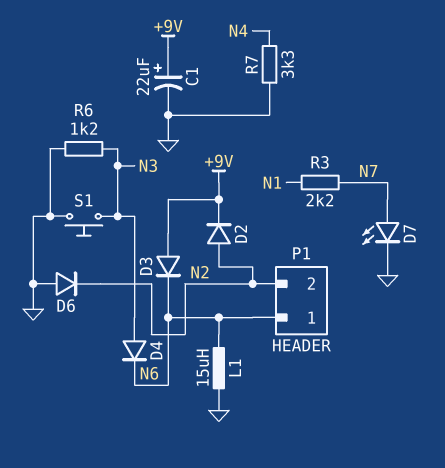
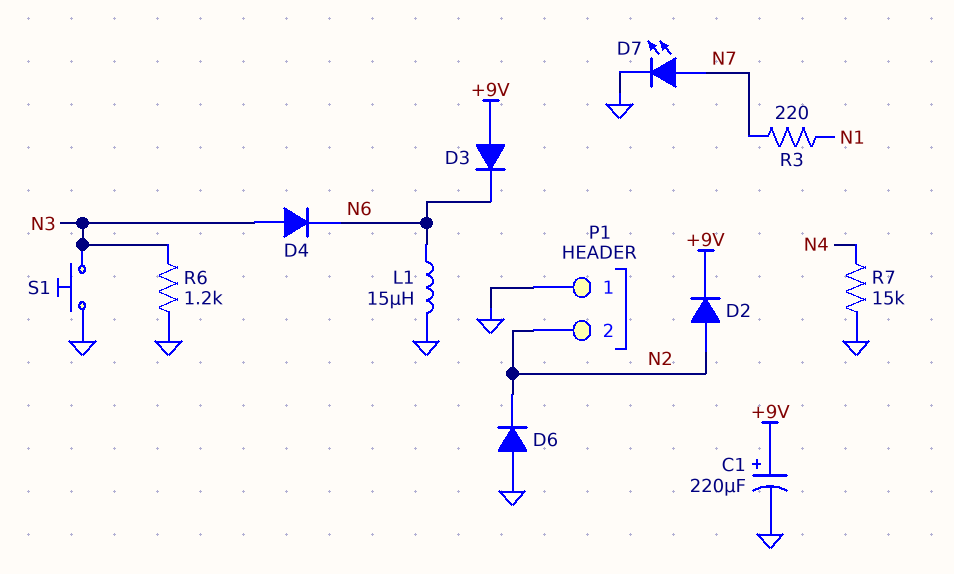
C1: 22uF (plus +9V, minus GND) -> 220uF (plus +9V, minus GND)
P1 pin 1: N6 -> GND
R3: 2.2k (N1, N7) -> 220 (N1, N7)
R7: 3.3k (GND, N4) -> 15k (GND, N4)

